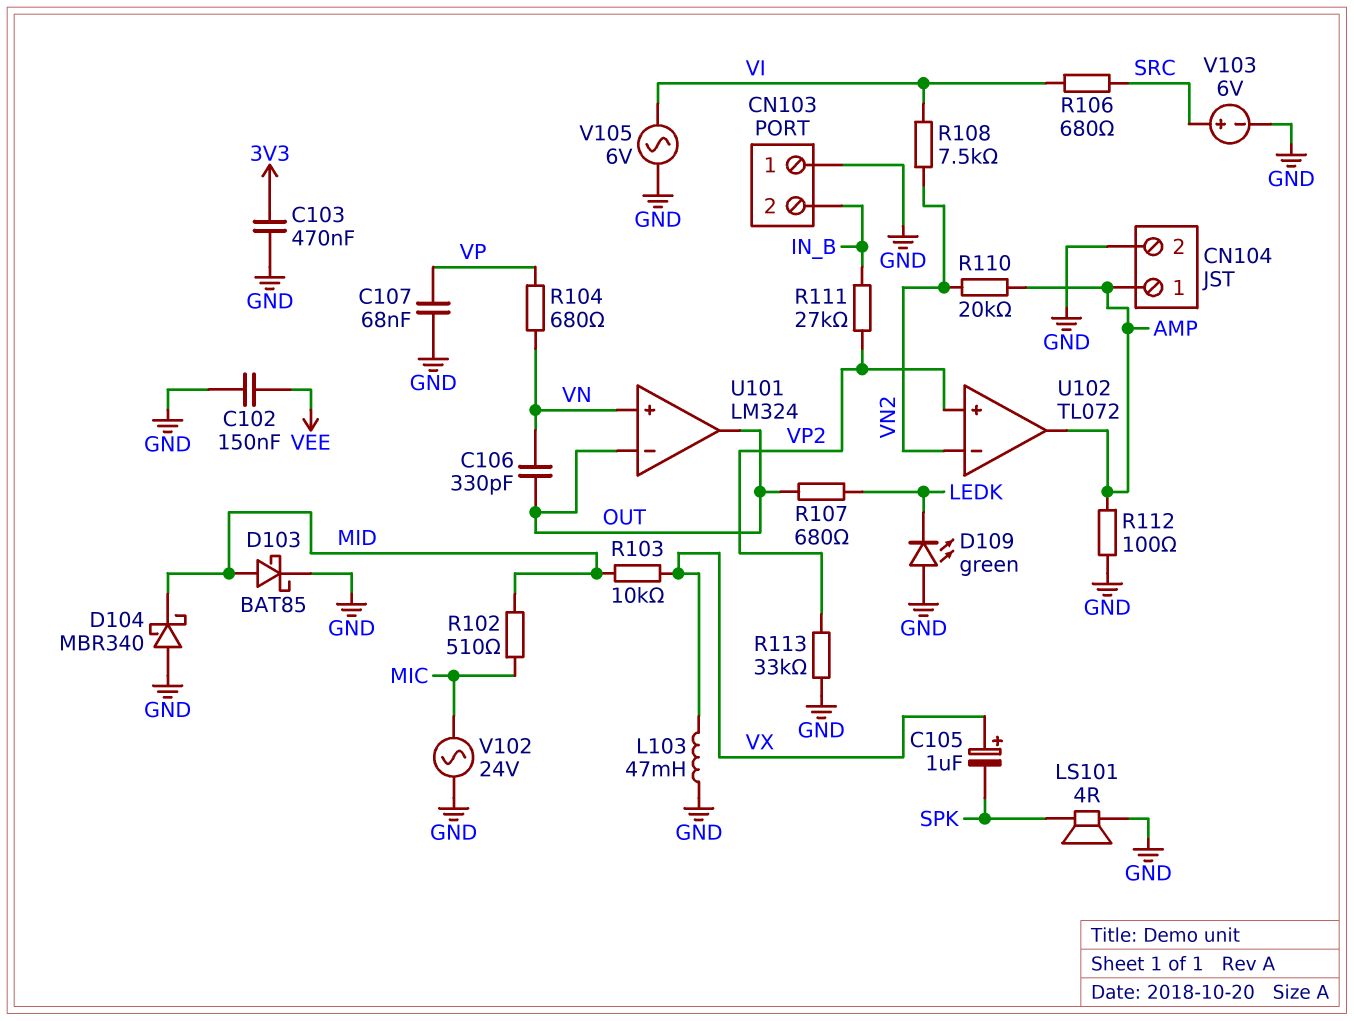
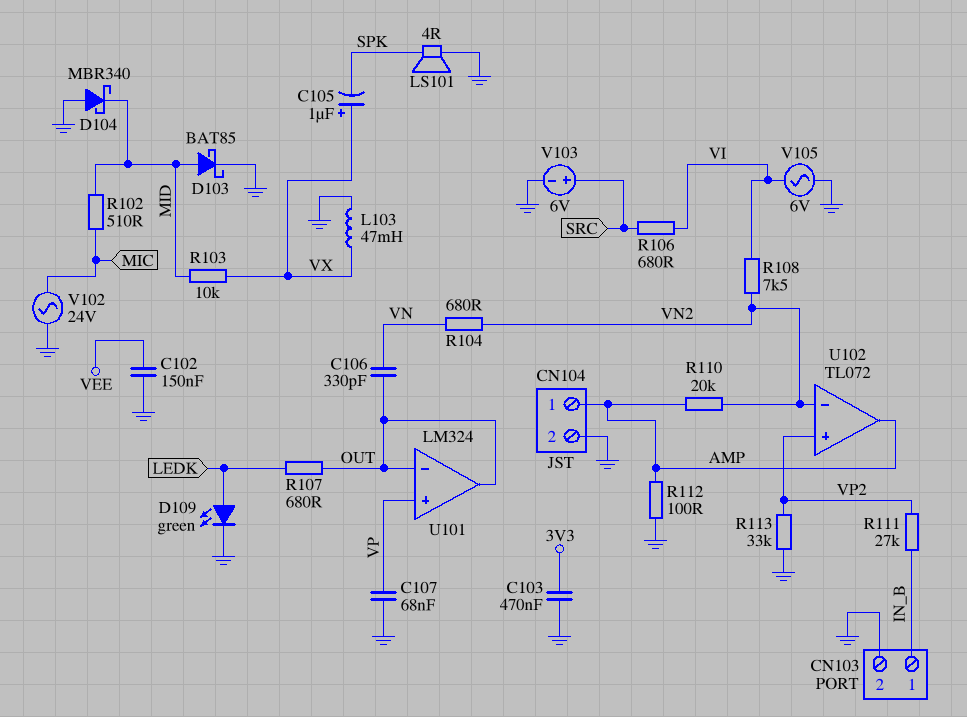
CN103 pin 1: GND -> IN_B
CN103 pin 2: IN_B -> GND
D109: LED green (A GND, K LEDK) -> LED green (A LEDK, K GND)
R104: 680 (VN, VP) -> 680 (VN, VN2)
U101 pin in+: VN -> VP

